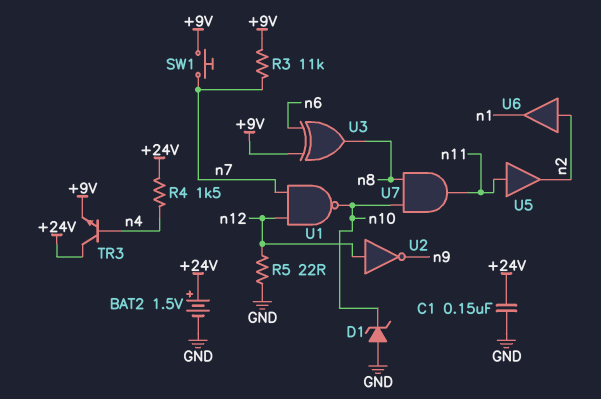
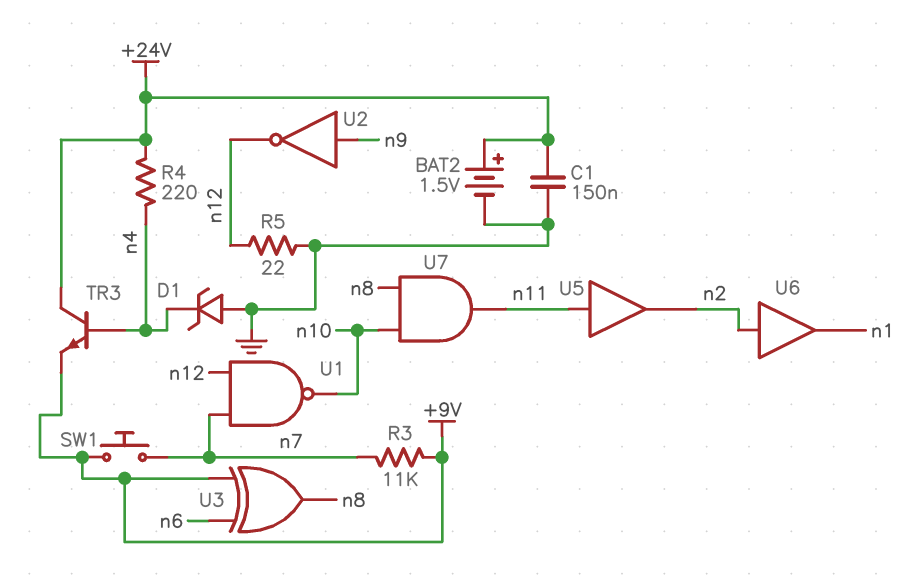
D1: zener (A GND, K n10) -> zener (A GND, K n4)
R4: 1.5k (+24V, n4) -> 220 (+24V, n4)
U2: NOT (in n12, out n9) -> NOT (in n9, out n12)

